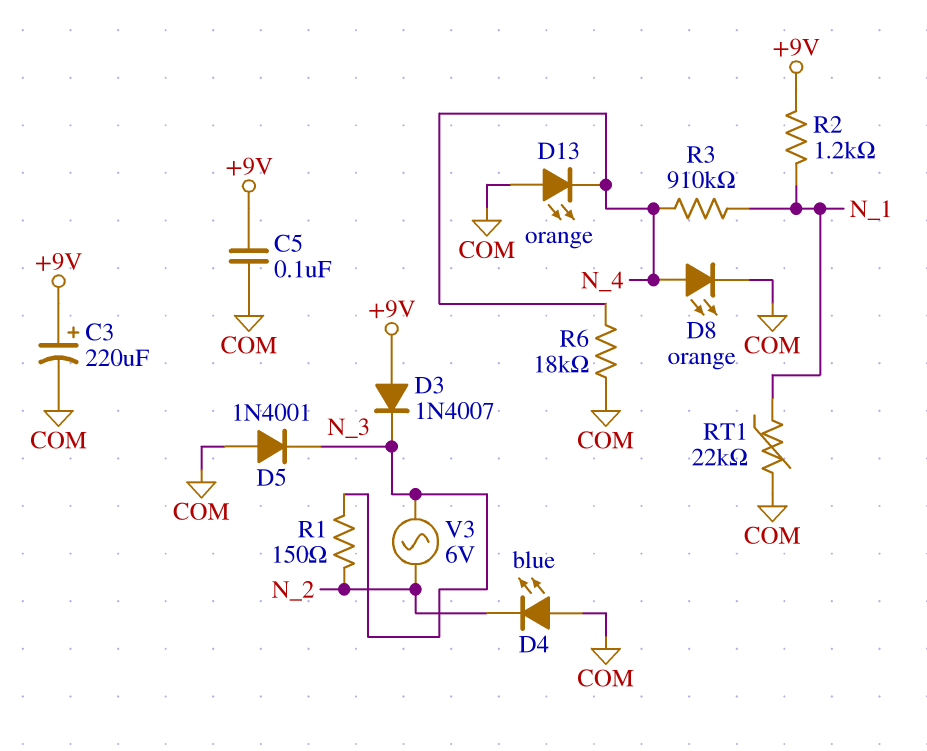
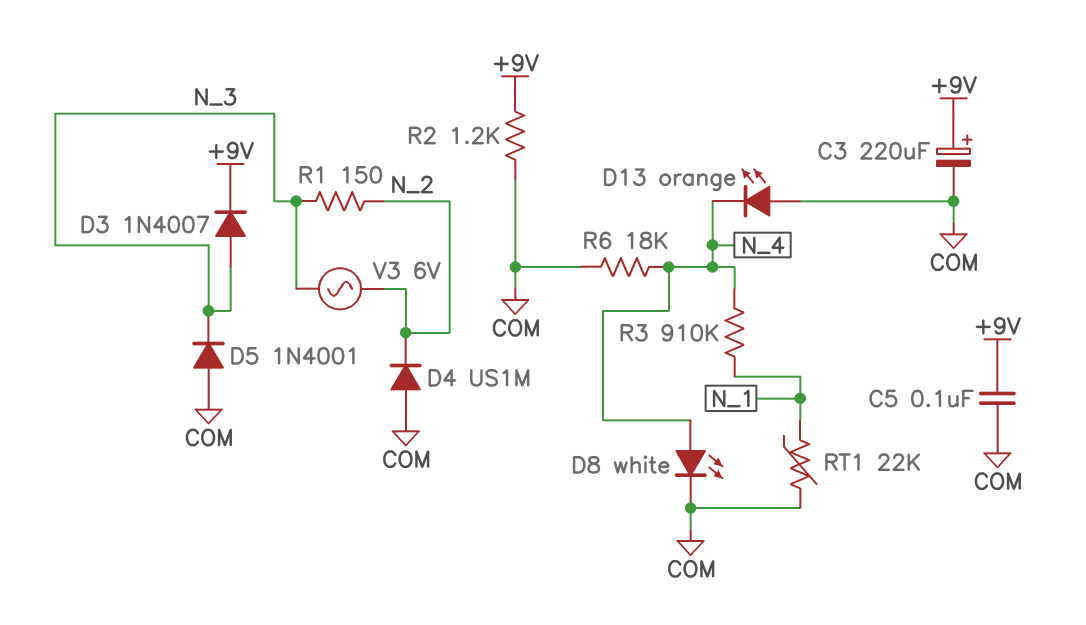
D3: diode 1N4007 (A +9V, K N_3) -> diode 1N4007 (A N_3, K +9V)
D4: LED blue (A COM, K N_2) -> diode US1M (A COM, K N_2)
D8: LED orange (A N_4, K COM) -> LED white (A N_4, K COM)
R2: 1.2k (+9V, N_1) -> 1.2k (+9V, COM)

